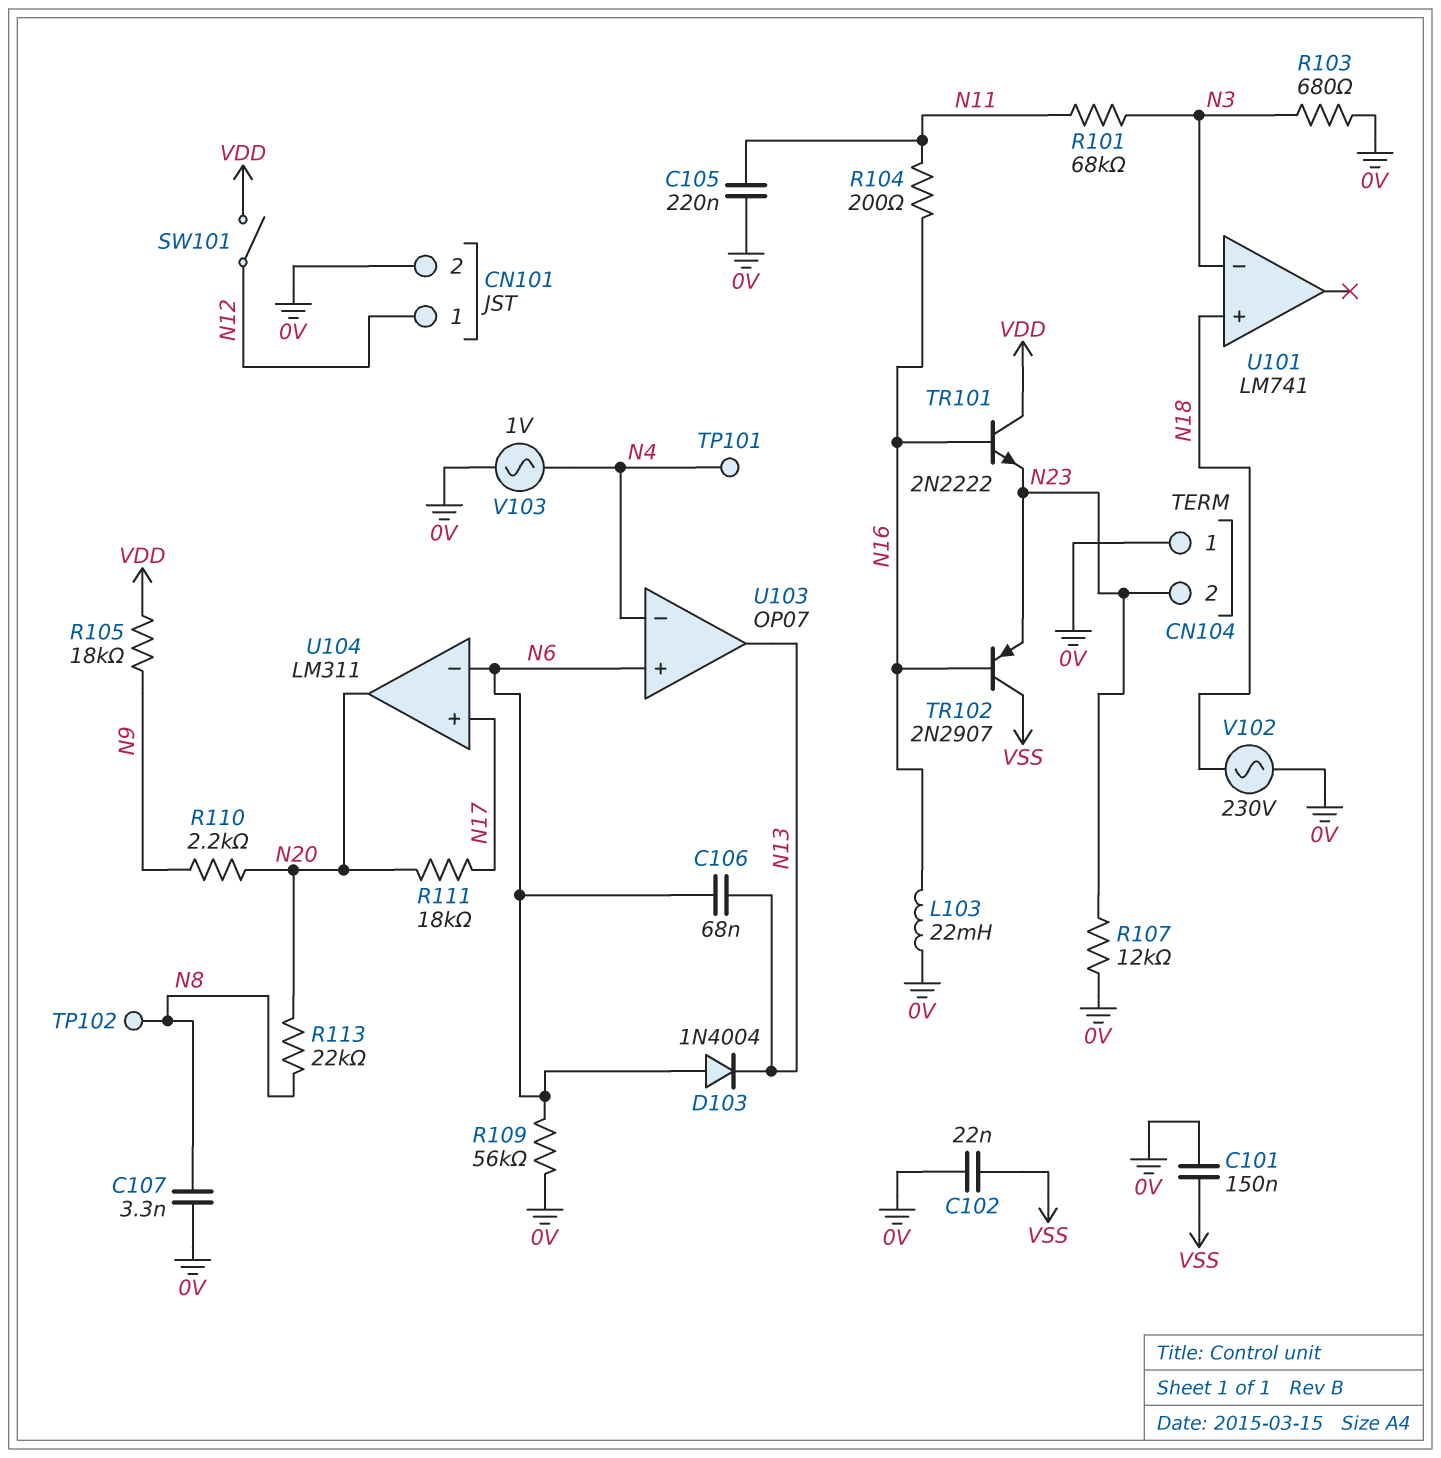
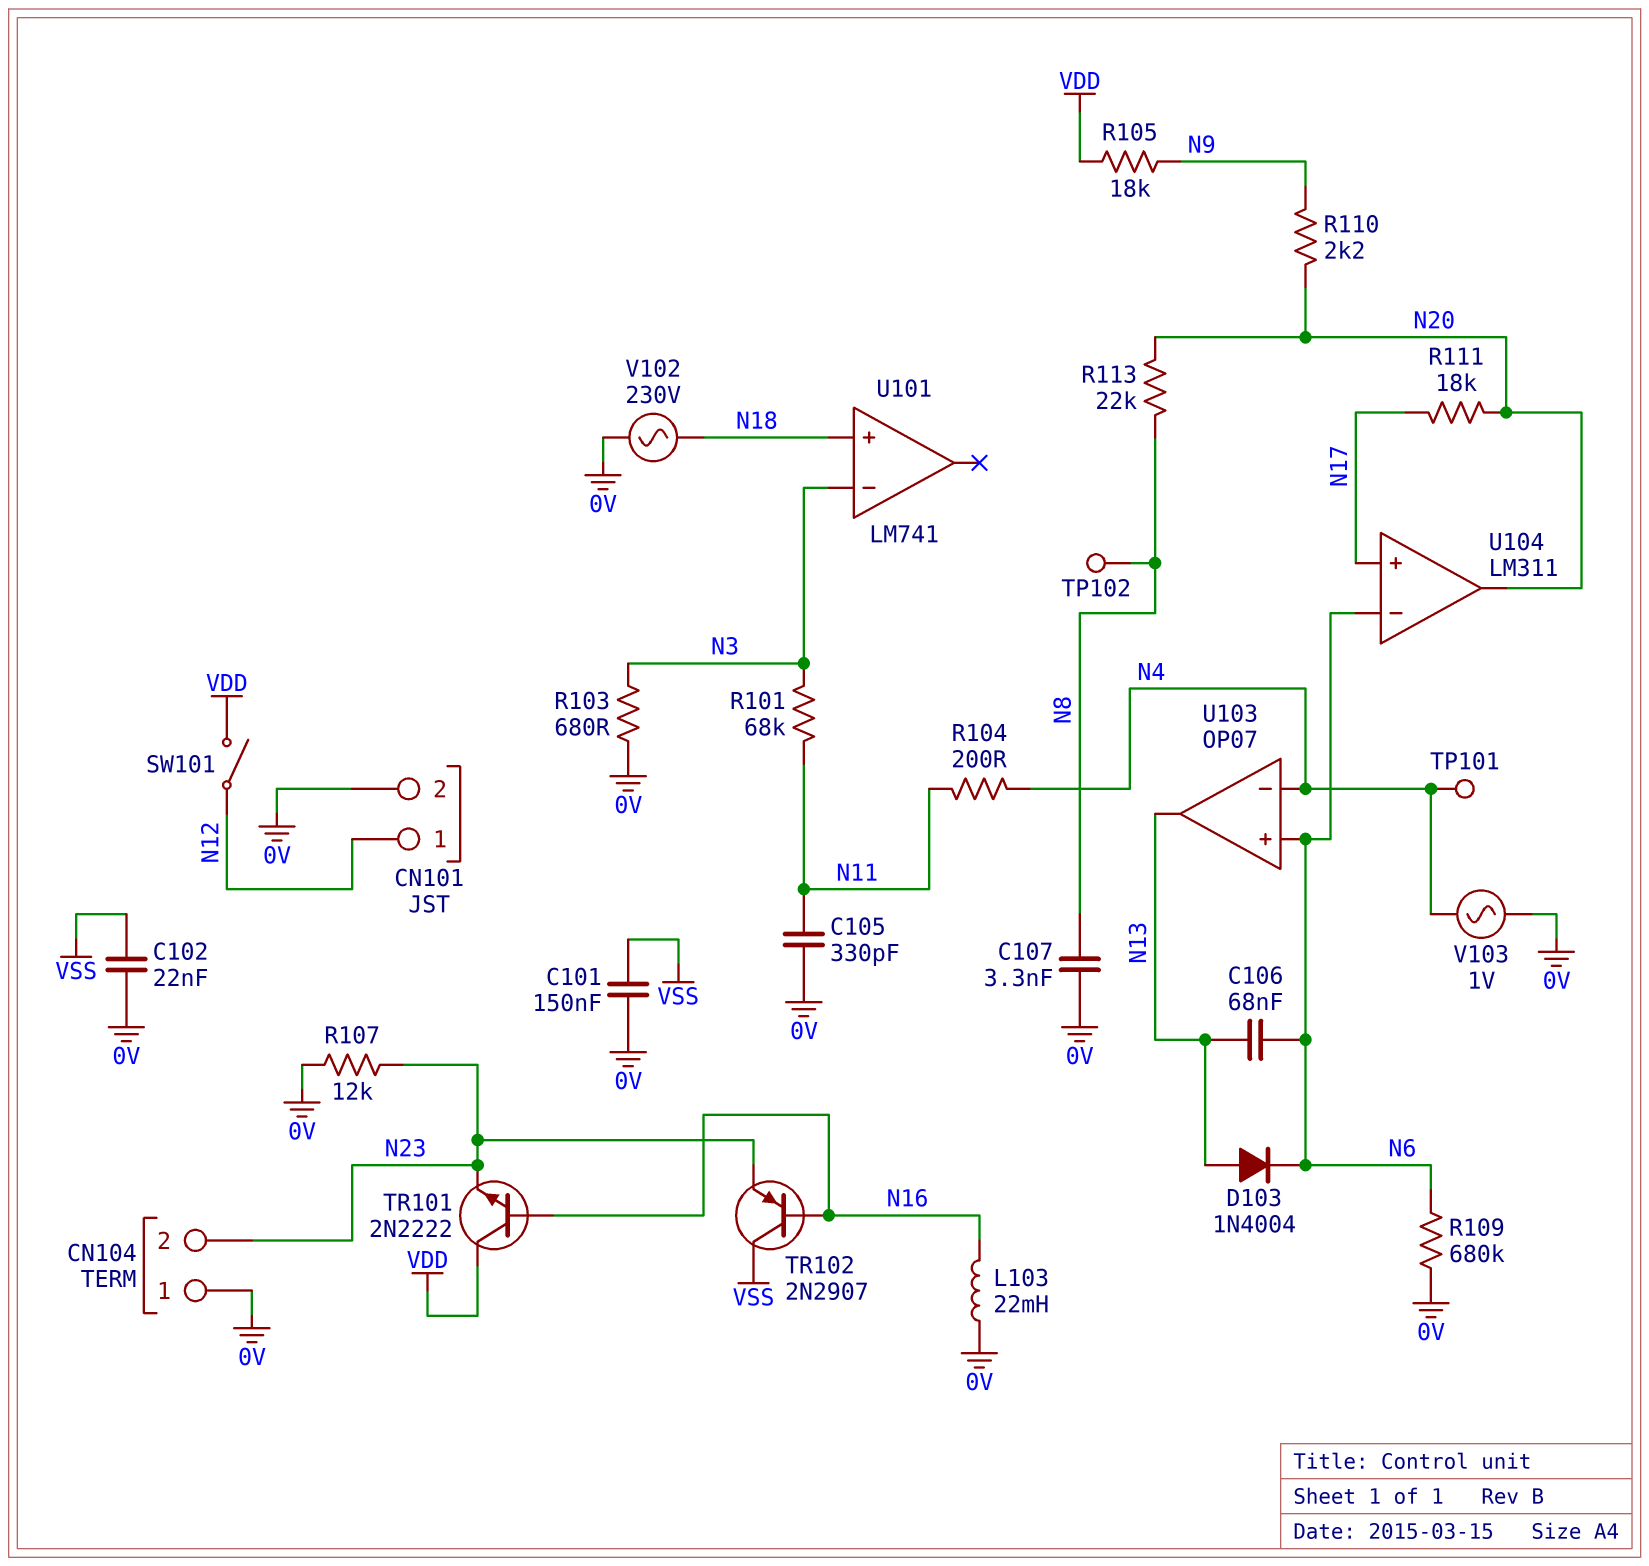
C105: 220nF (0V, N11) -> 330pF (0V, N11)
D103: diode 1N4004 (A N6, K N13) -> diode 1N4004 (A N13, K N6)
R104: 200 (N11, N16) -> 200 (N4, N11)
R109: 56k (0V, N6) -> 680k (0V, N6)

